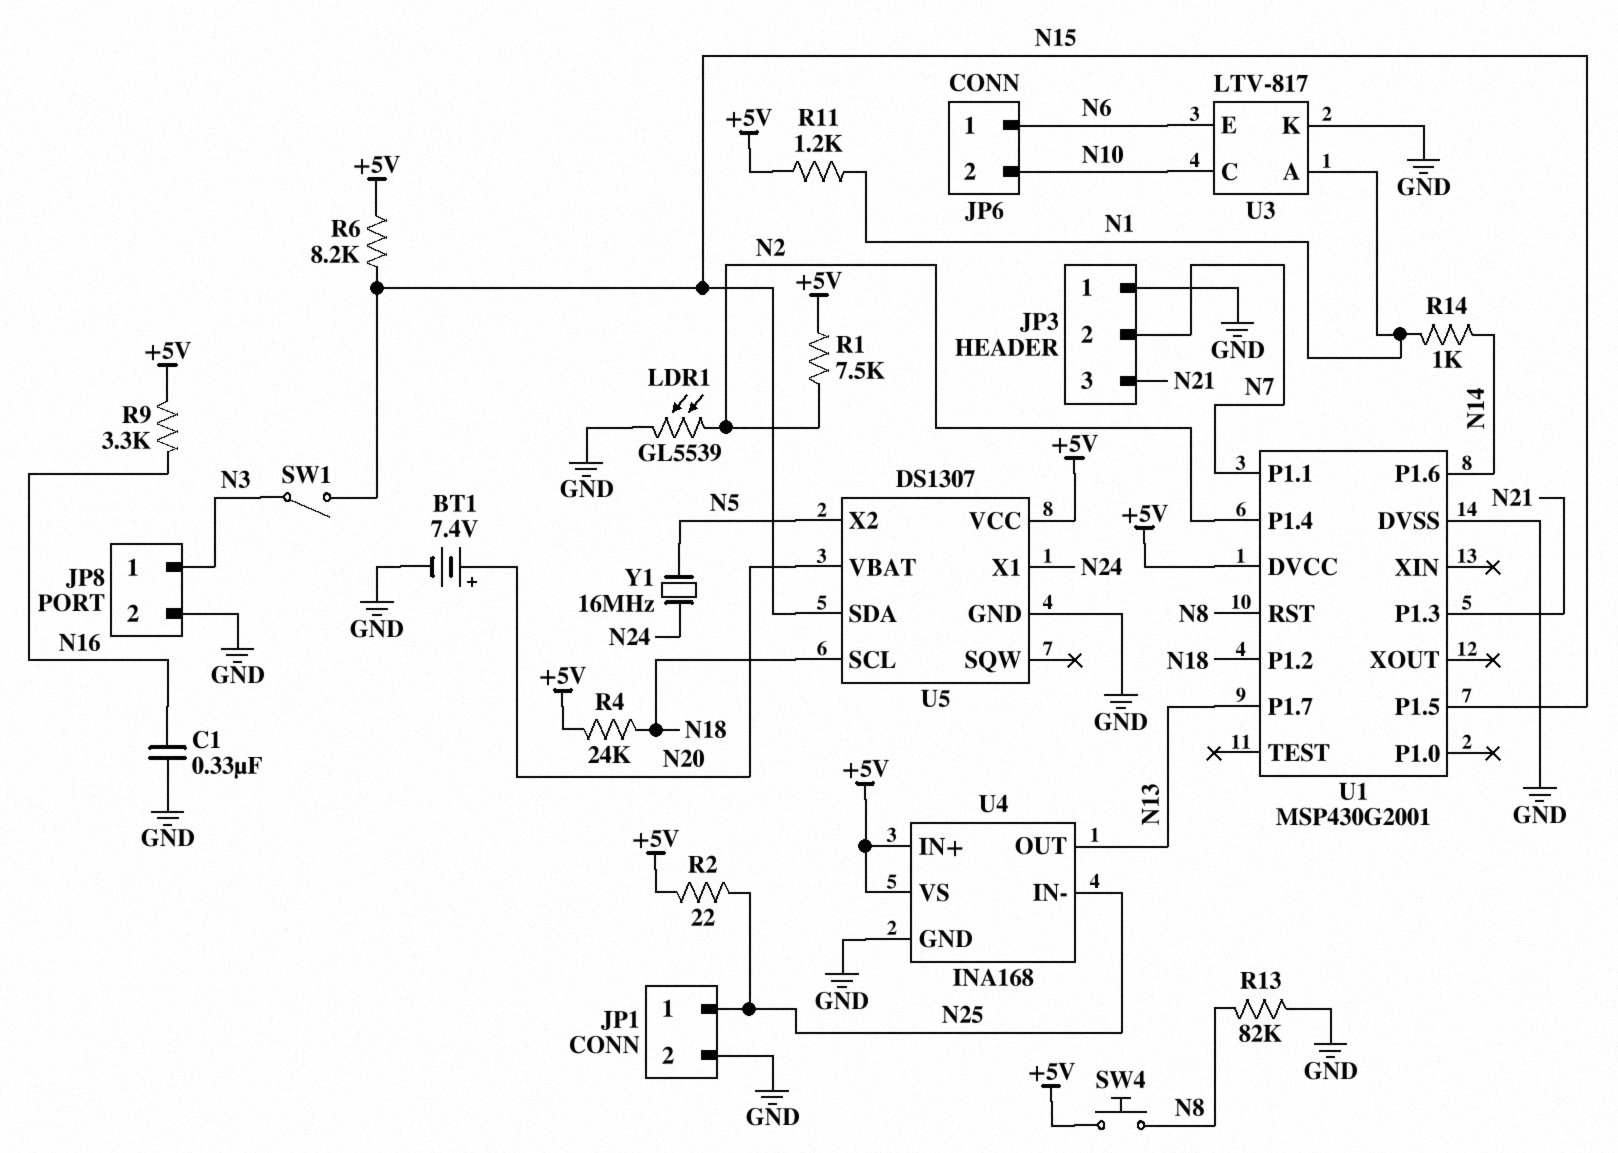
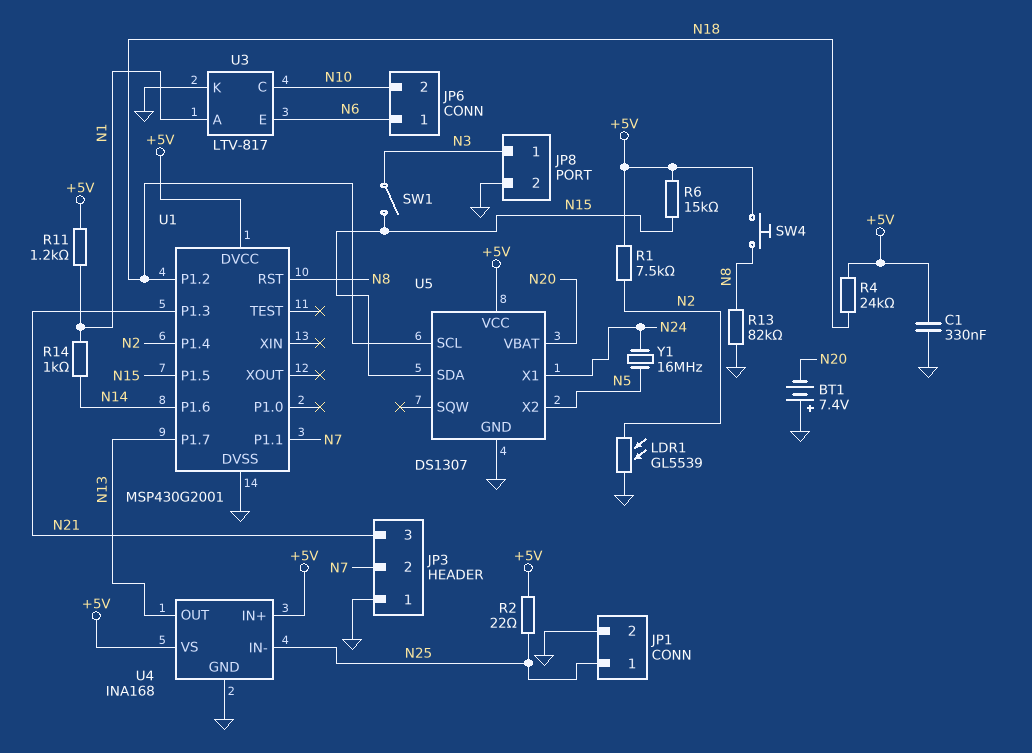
BT1: 7.4V (plus N20, minus GND) -> 7.4V (plus GND, minus N20)
C1: 330nF (GND, N16) -> 330nF (+5V, GND)
R6: 8.2k (+5V, N15) -> 15k (+5V, N15)
R9: 3.3k (+5V, N16) -> none

